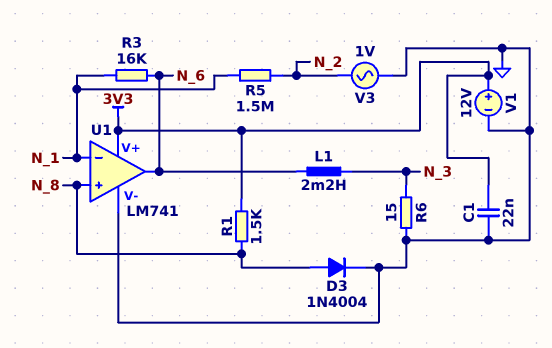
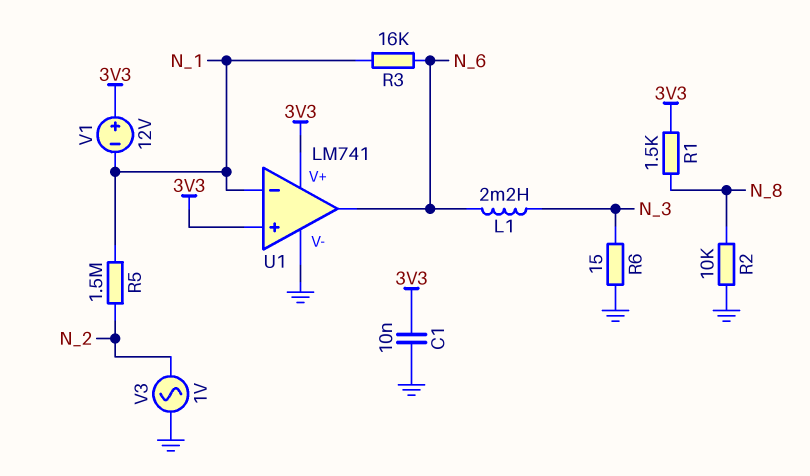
C1: 22nF (3V3, GND) -> 10nF (3V3, GND)
D3: diode 1N4004 (A N_8, K GND) -> none
R2: none -> 10k (GND, N_8)
U1 pin in+: N_8 -> 3V3
V1: 12V (plus 3V3, minus GND) -> 12V (plus 3V3, minus N_1)

